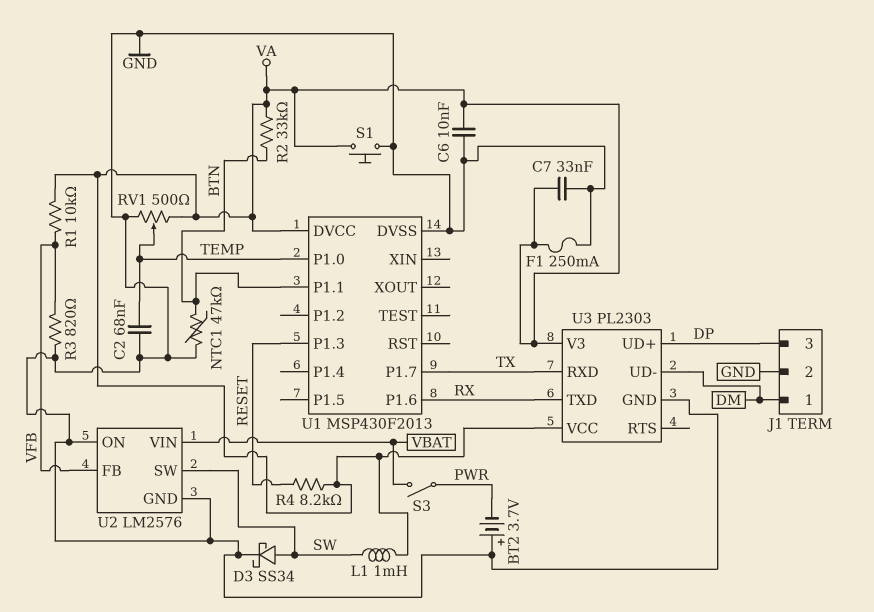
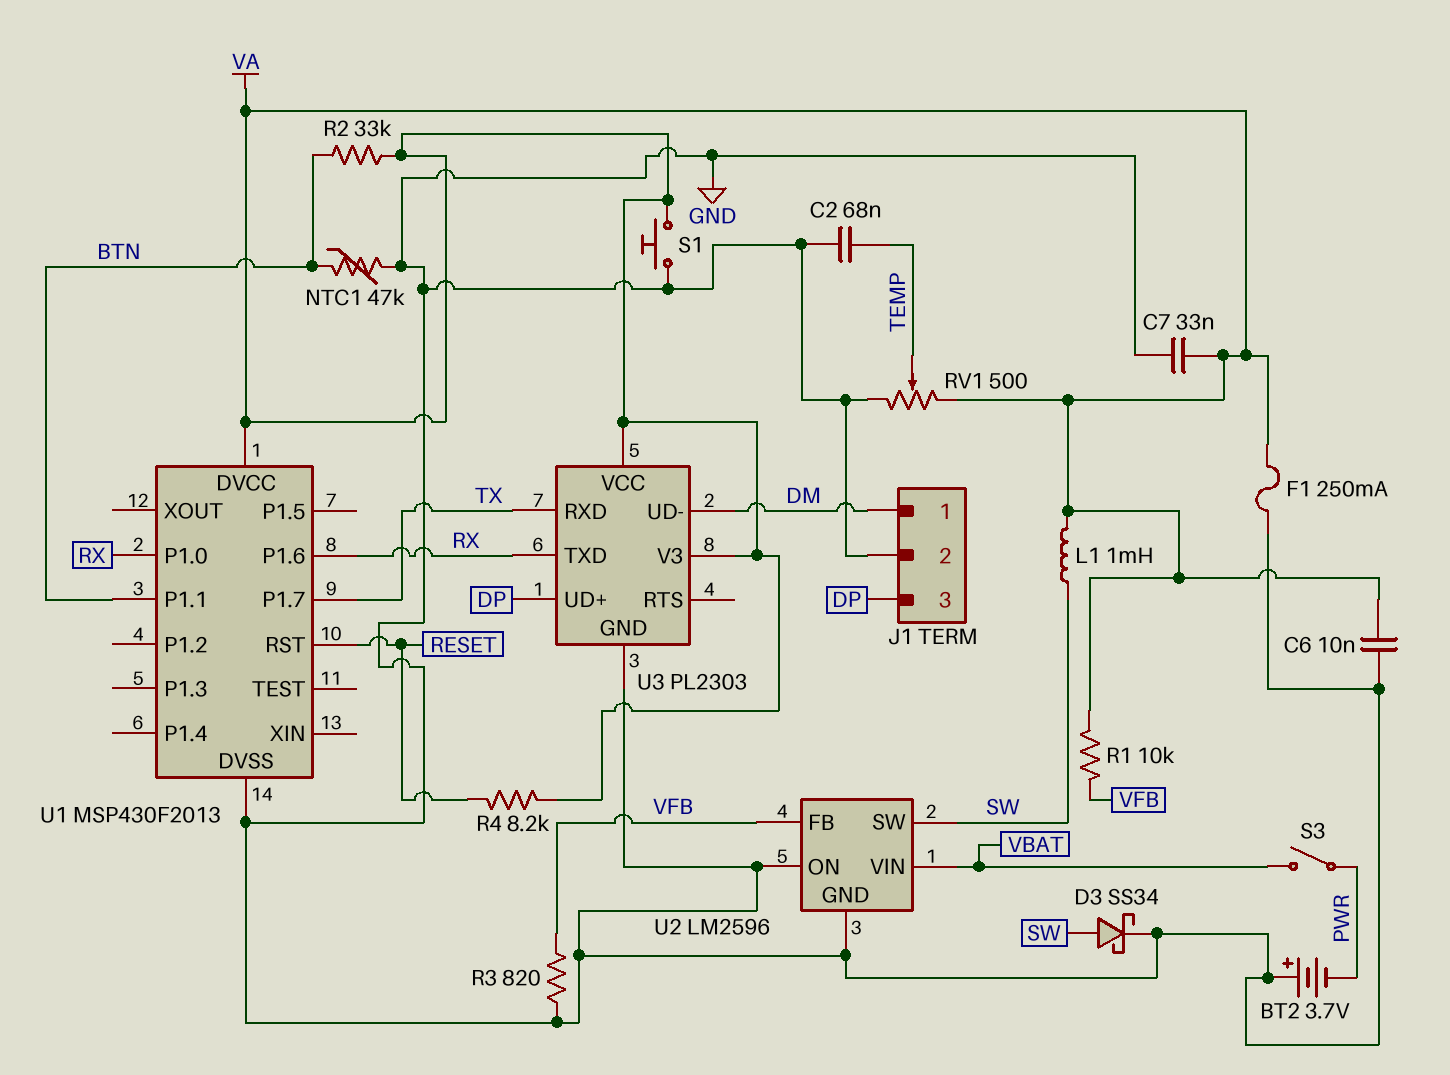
U1 pin P1.0: TEMP -> RX
U1 pin P1.3: RESET -> none
U1 pin RST: none -> RESET
U2: LM2576 -> LM2596

